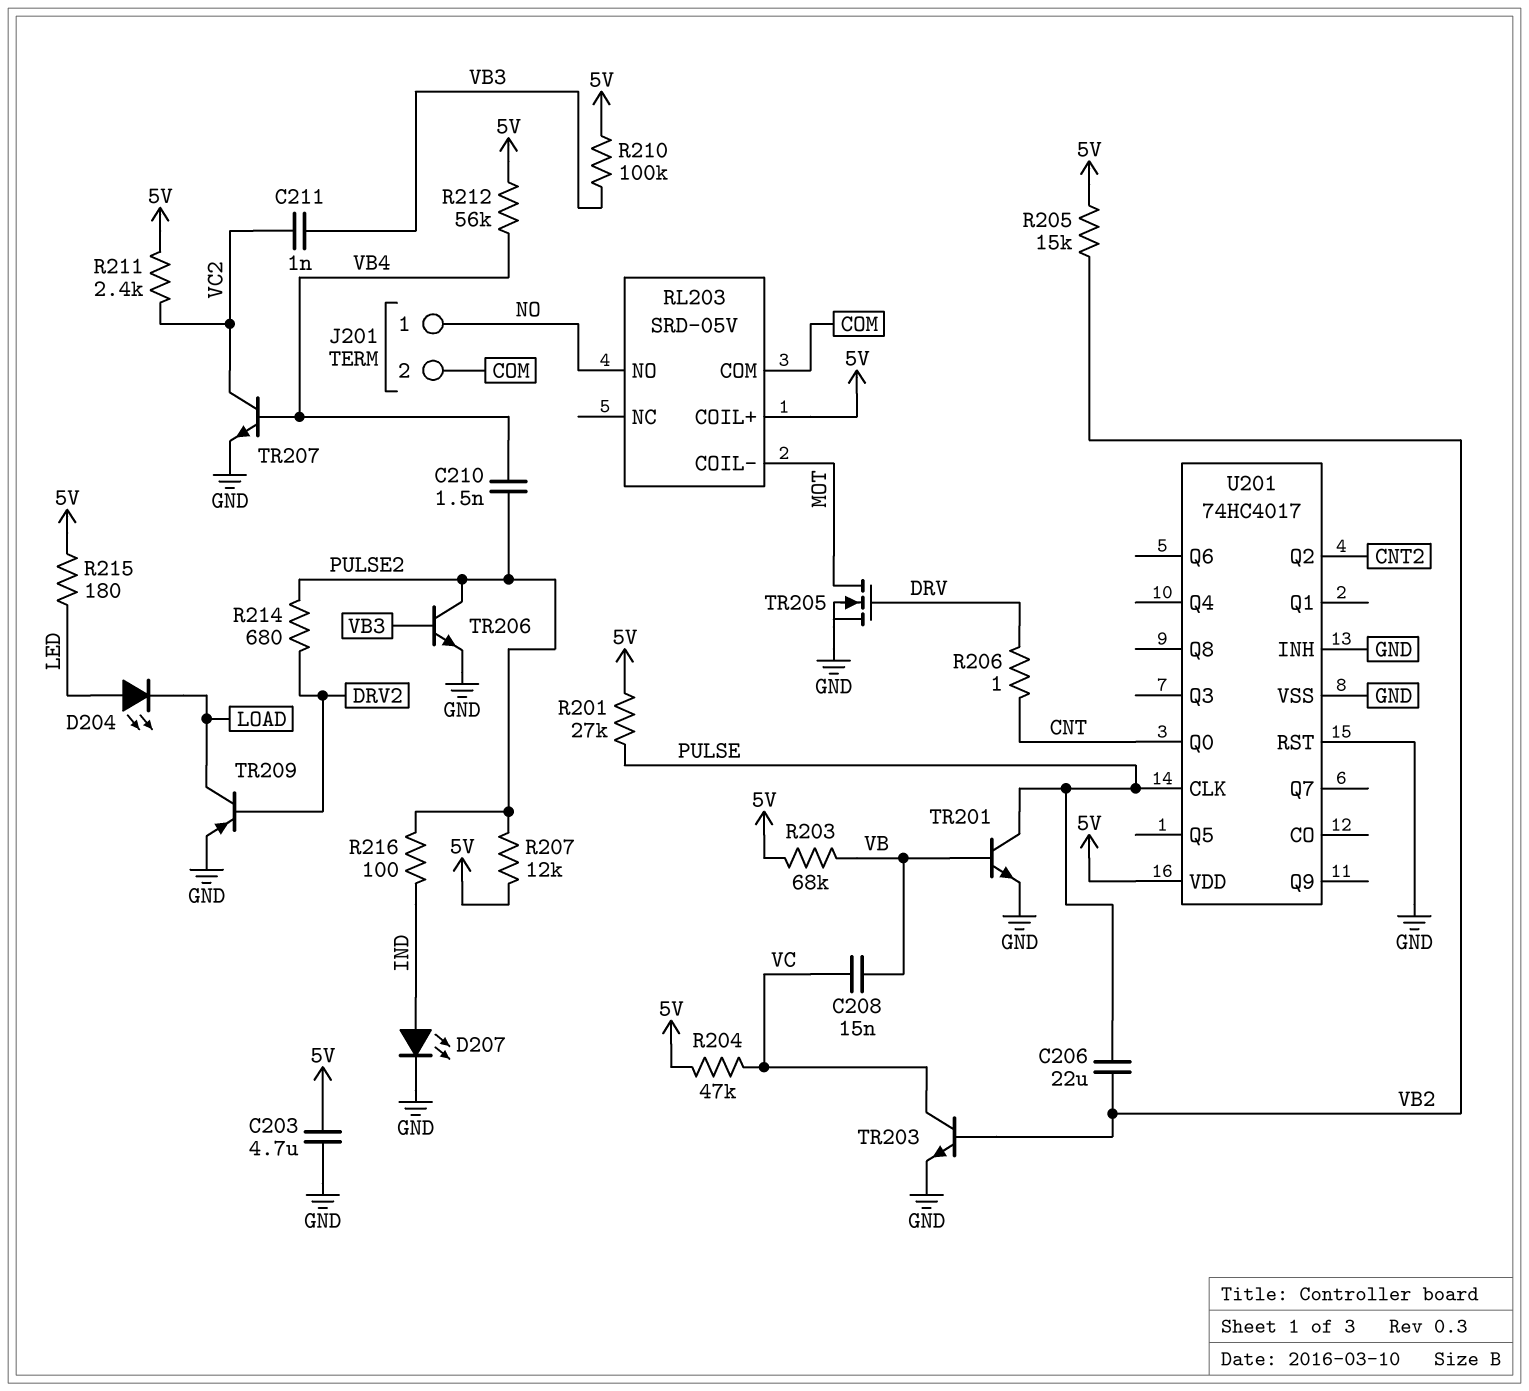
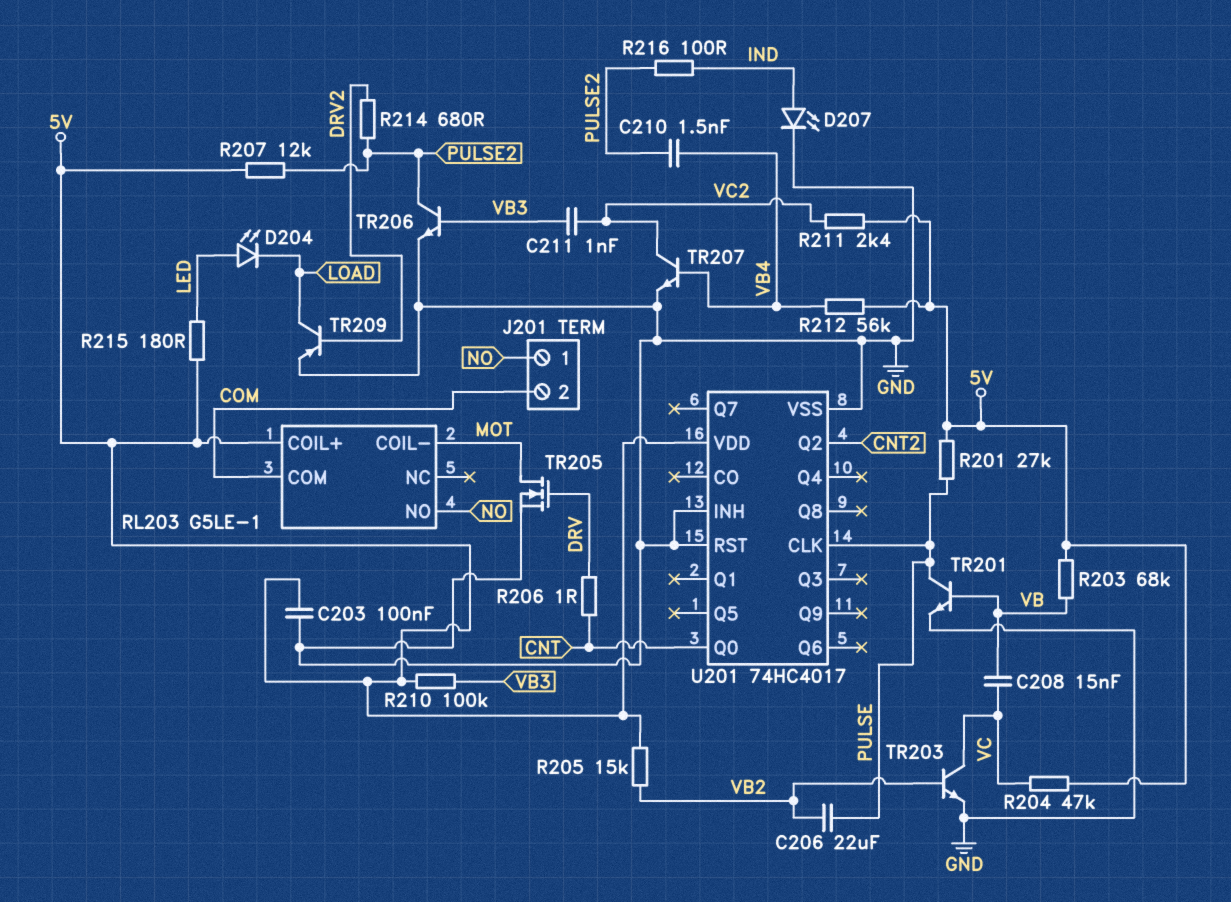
C203: 4.7uF (5V, GND) -> 100nF (5V, GND)
RL203: SRD-05V -> G5LE-1

